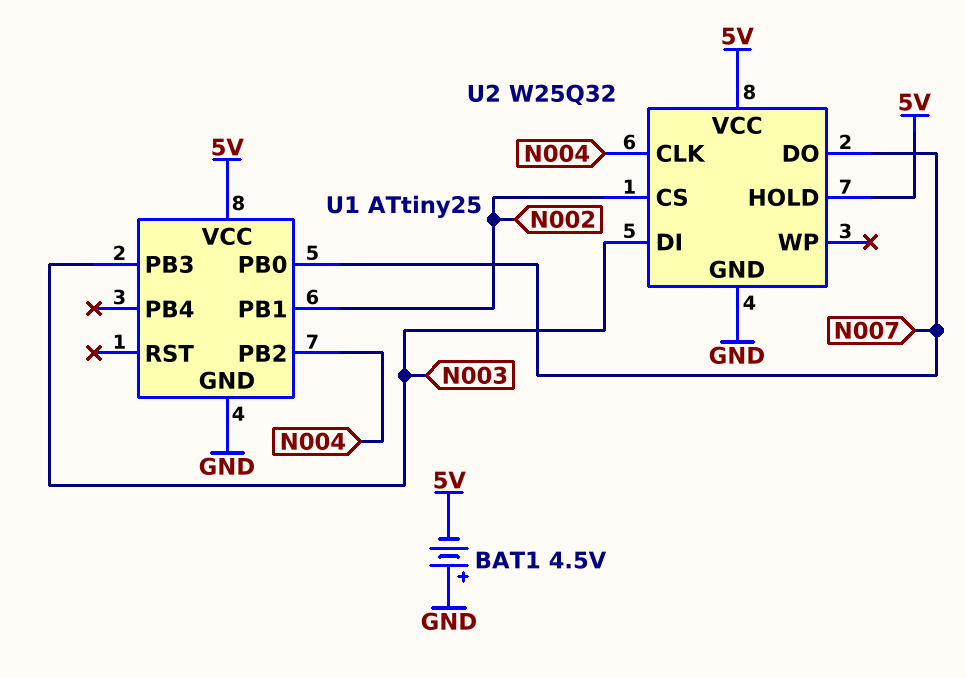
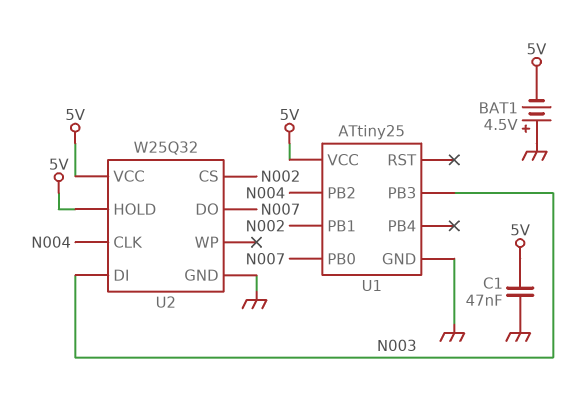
C1: none -> 47nF (5V, GND)

